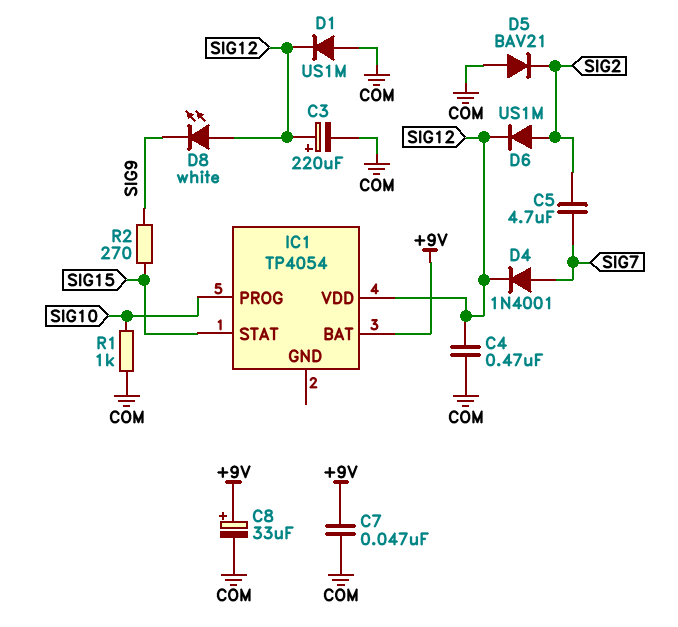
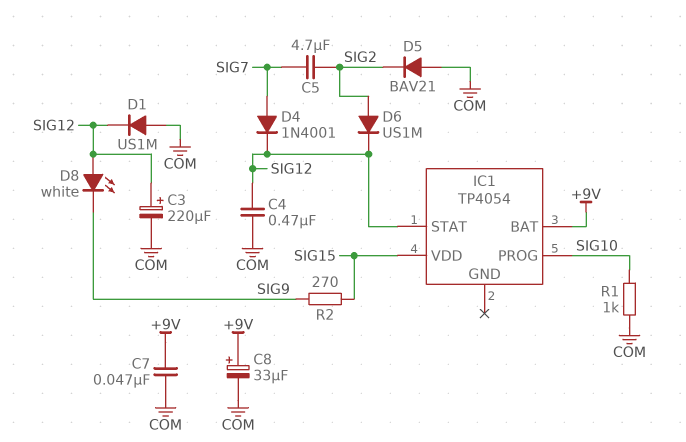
IC1 pin STAT: SIG15 -> SIG12
IC1 pin VDD: SIG12 -> SIG15

